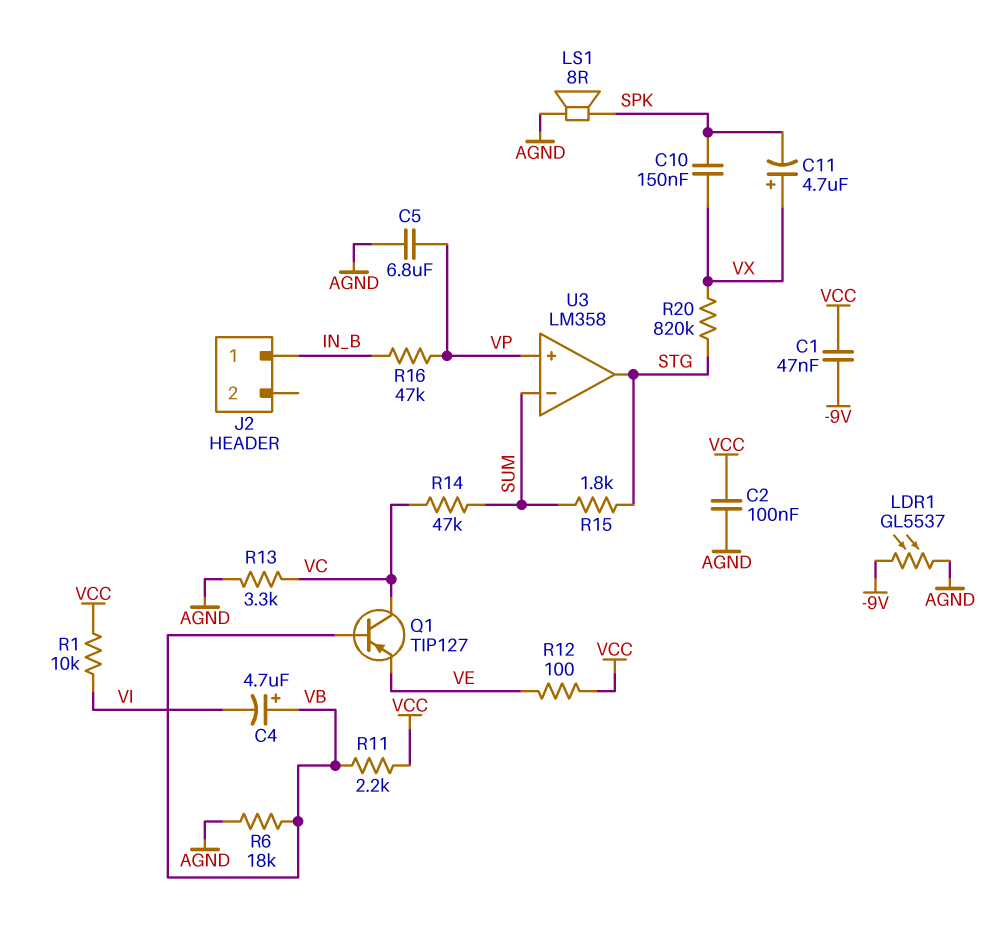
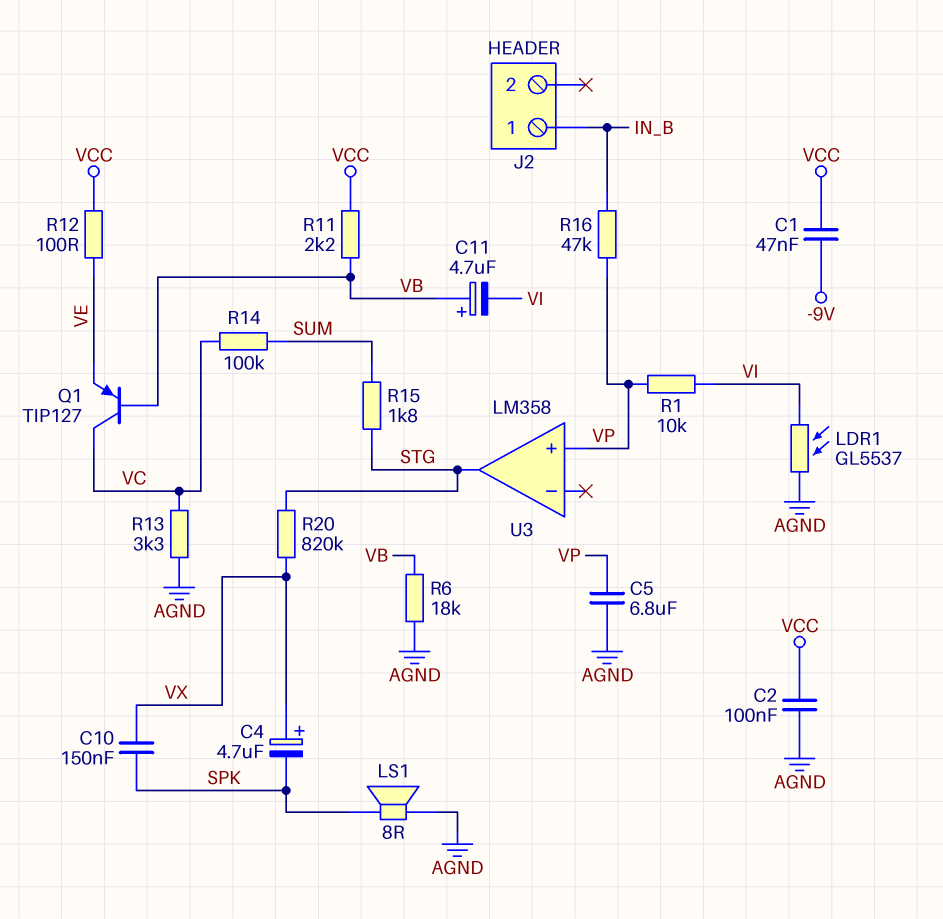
C4: 4.7uF (plus VB, minus VI) -> 4.7uF (plus VX, minus SPK)
C11: 4.7uF (plus VX, minus SPK) -> 4.7uF (plus VB, minus VI)
LDR1: GL5537 (-9V, AGND) -> GL5537 (AGND, VI)
R1: 10k (VCC, VI) -> 10k (VI, VP)
R14: 47k (SUM, VC) -> 100k (SUM, VC)
U3 pin in-: SUM -> none

